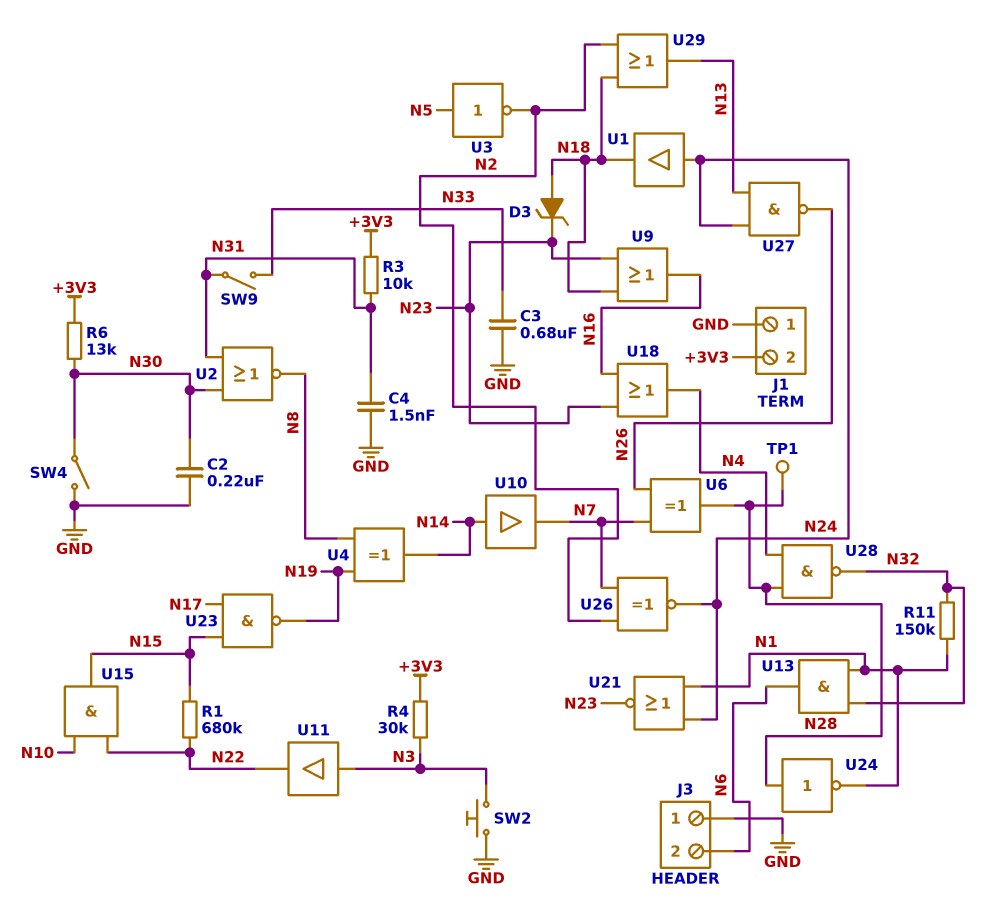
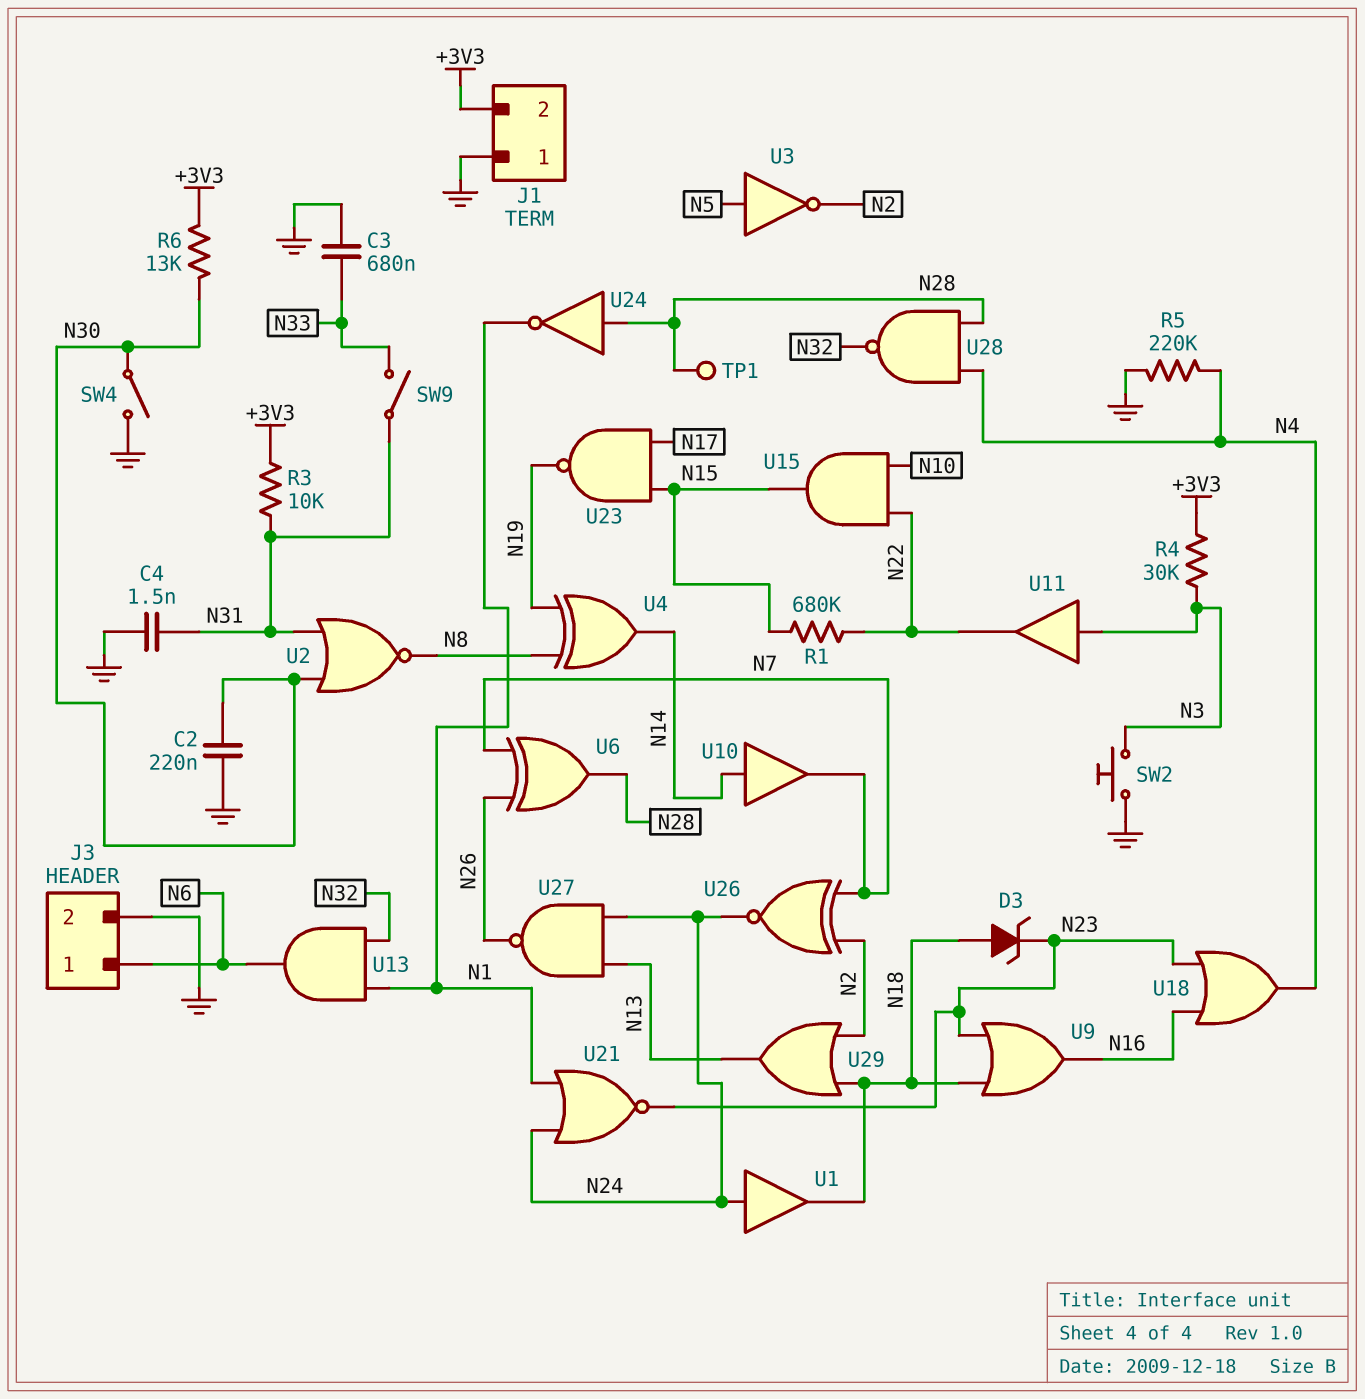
J3 pin 1: GND -> N6
J3 pin 2: N6 -> GND
R5: none -> 220k (GND, N4)
R11: 150k (N1, N32) -> none

